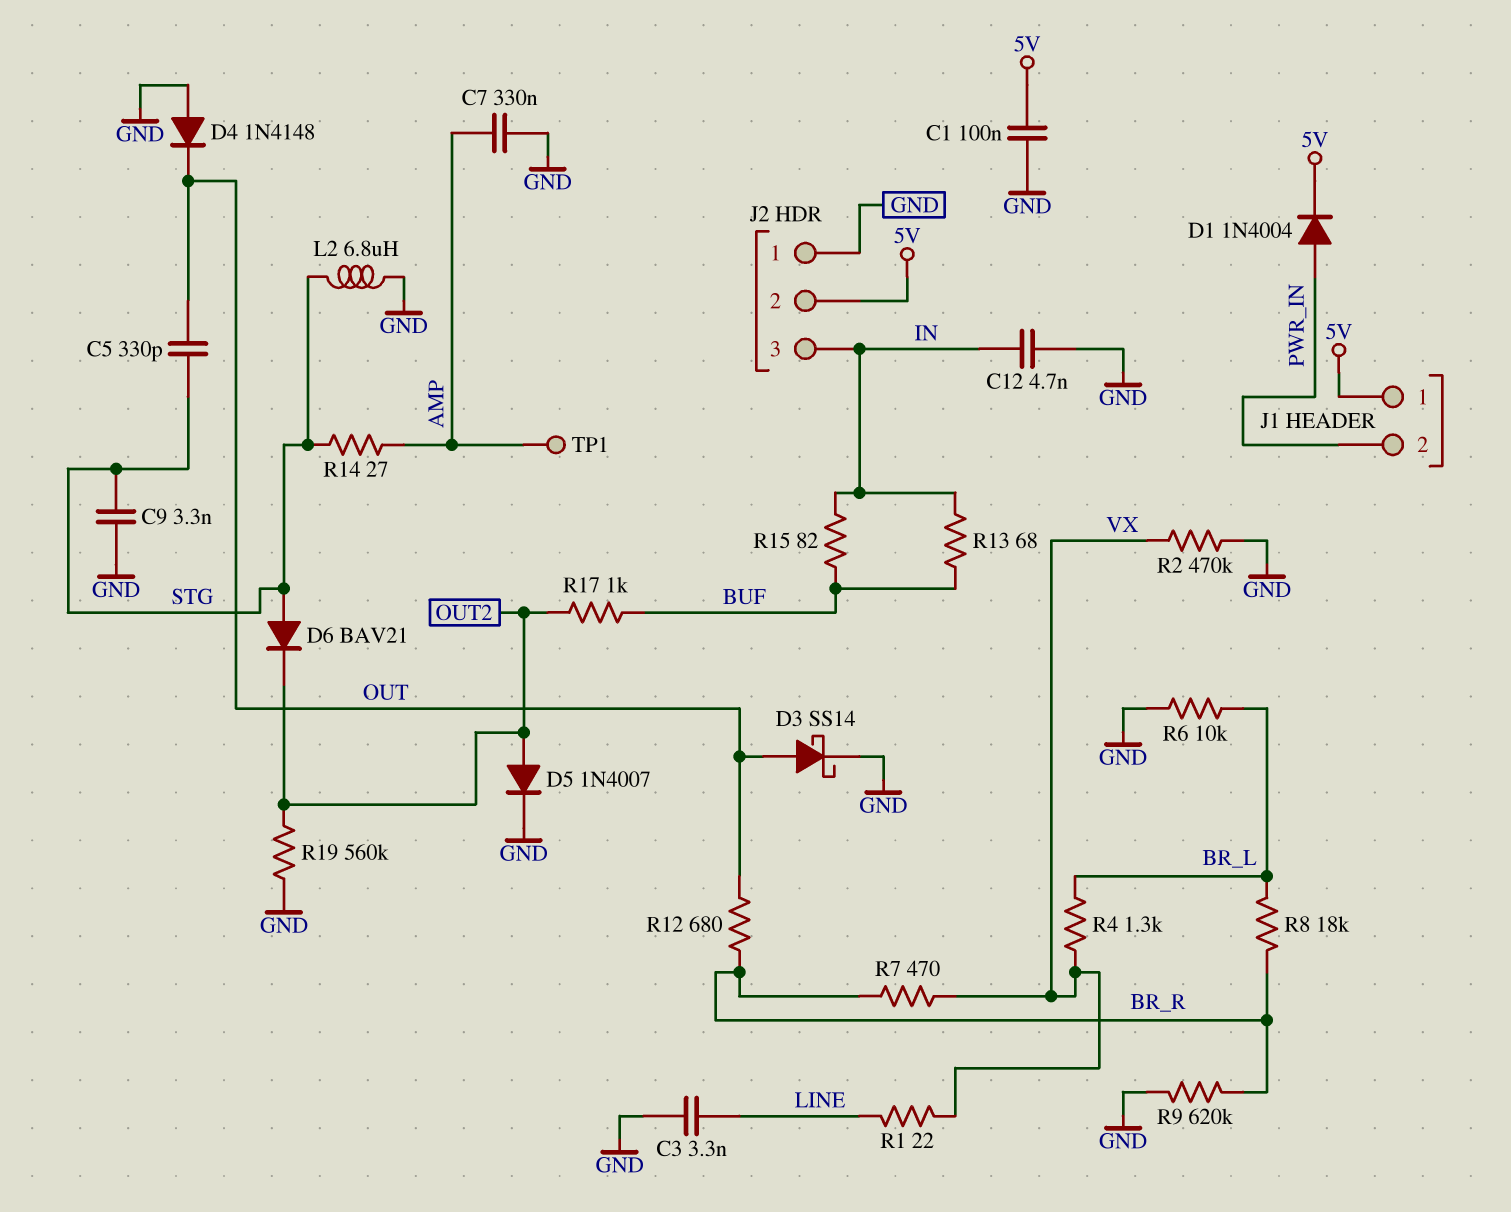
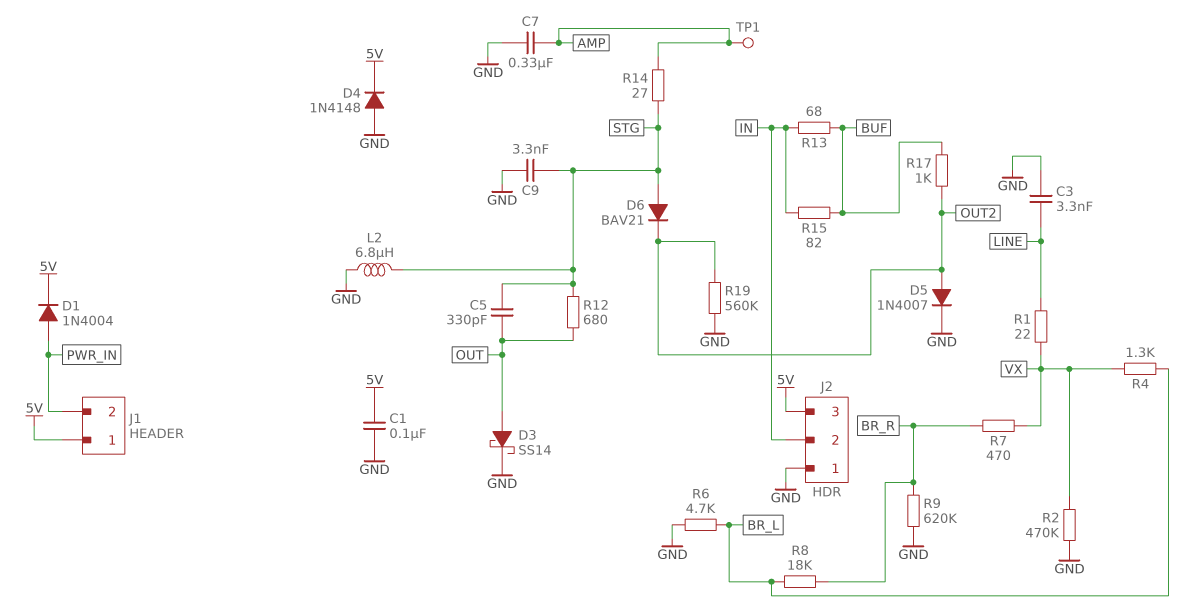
C12: 4.7nF (GND, IN) -> none
D4: diode 1N4148 (A GND, K OUT) -> diode 1N4148 (A GND, K 5V)
J2 pin 2: 5V -> IN
J2 pin 3: IN -> 5V
R6: 10k (BR_L, GND) -> 4.7k (BR_L, GND)
R12: 680 (BR_R, OUT) -> 680 (OUT, STG)

